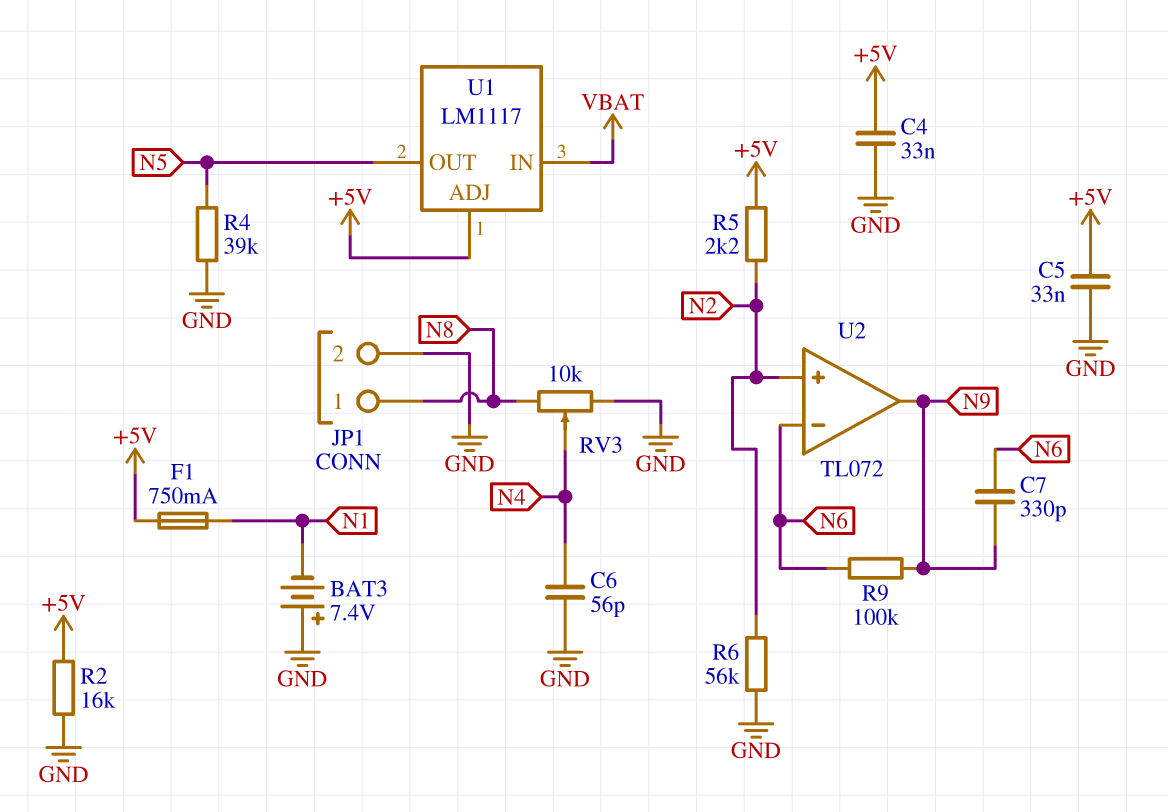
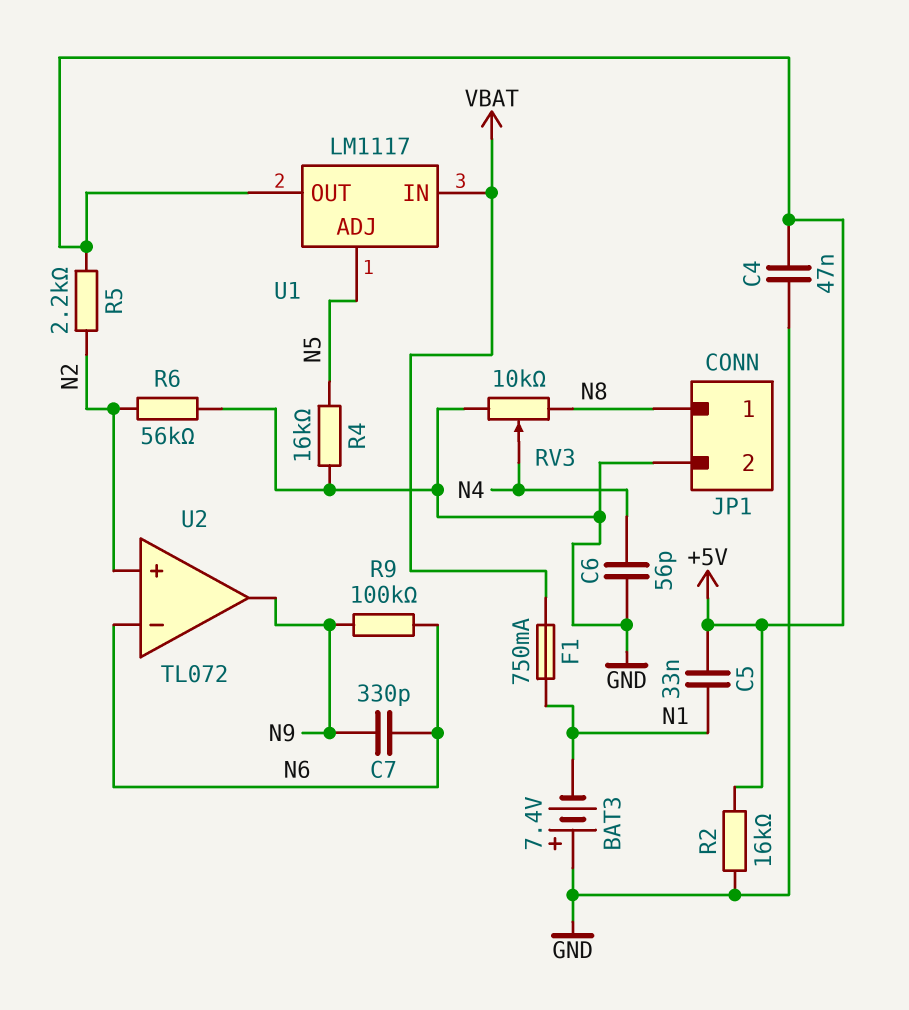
C4: 33nF (+5V, GND) -> 47nF (+5V, GND)
C5: 33nF (+5V, GND) -> 33nF (+5V, N1)
F1: 750mA (+5V, N1) -> 750mA (N1, VBAT)
R4: 39k (GND, N5) -> 16k (GND, N5)
U1 pin ADJ: +5V -> N5
U1 pin OUT: N5 -> +5V

